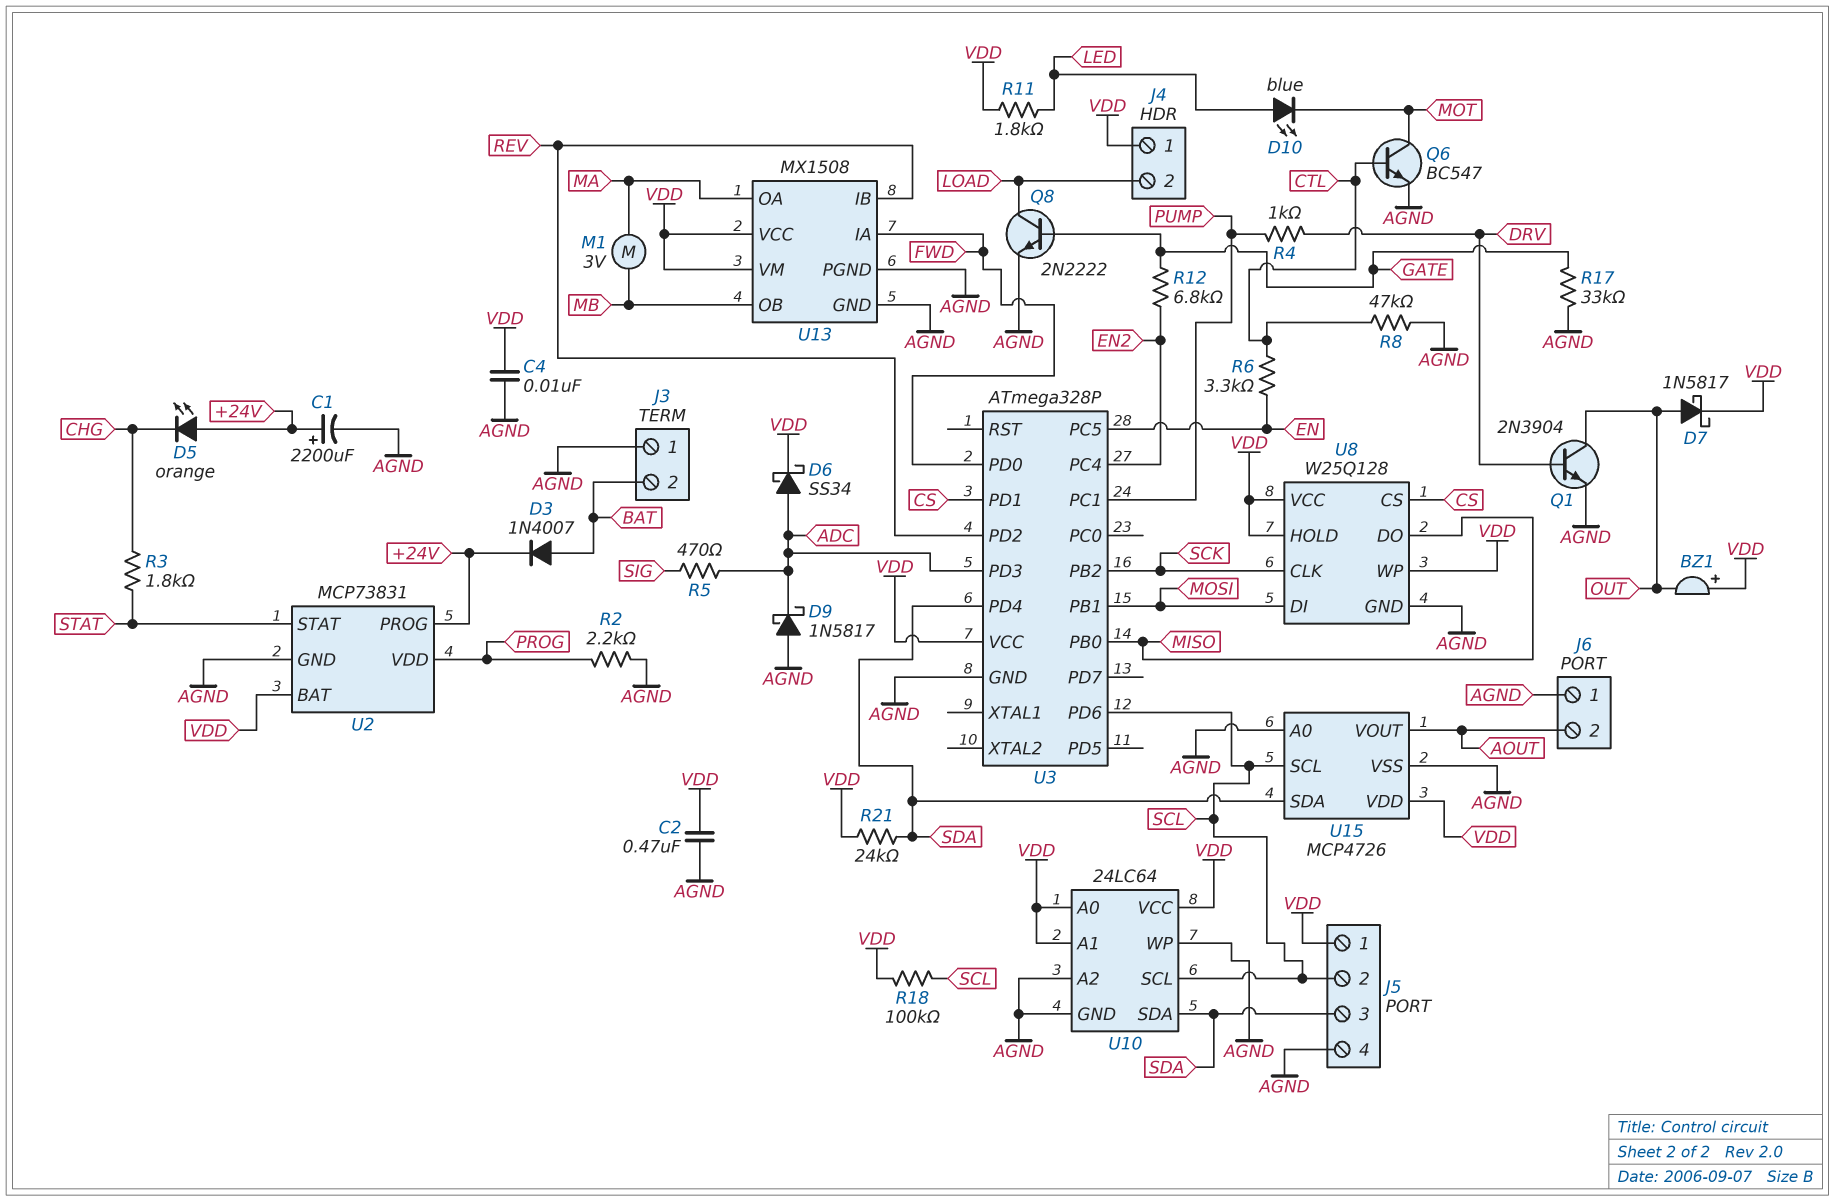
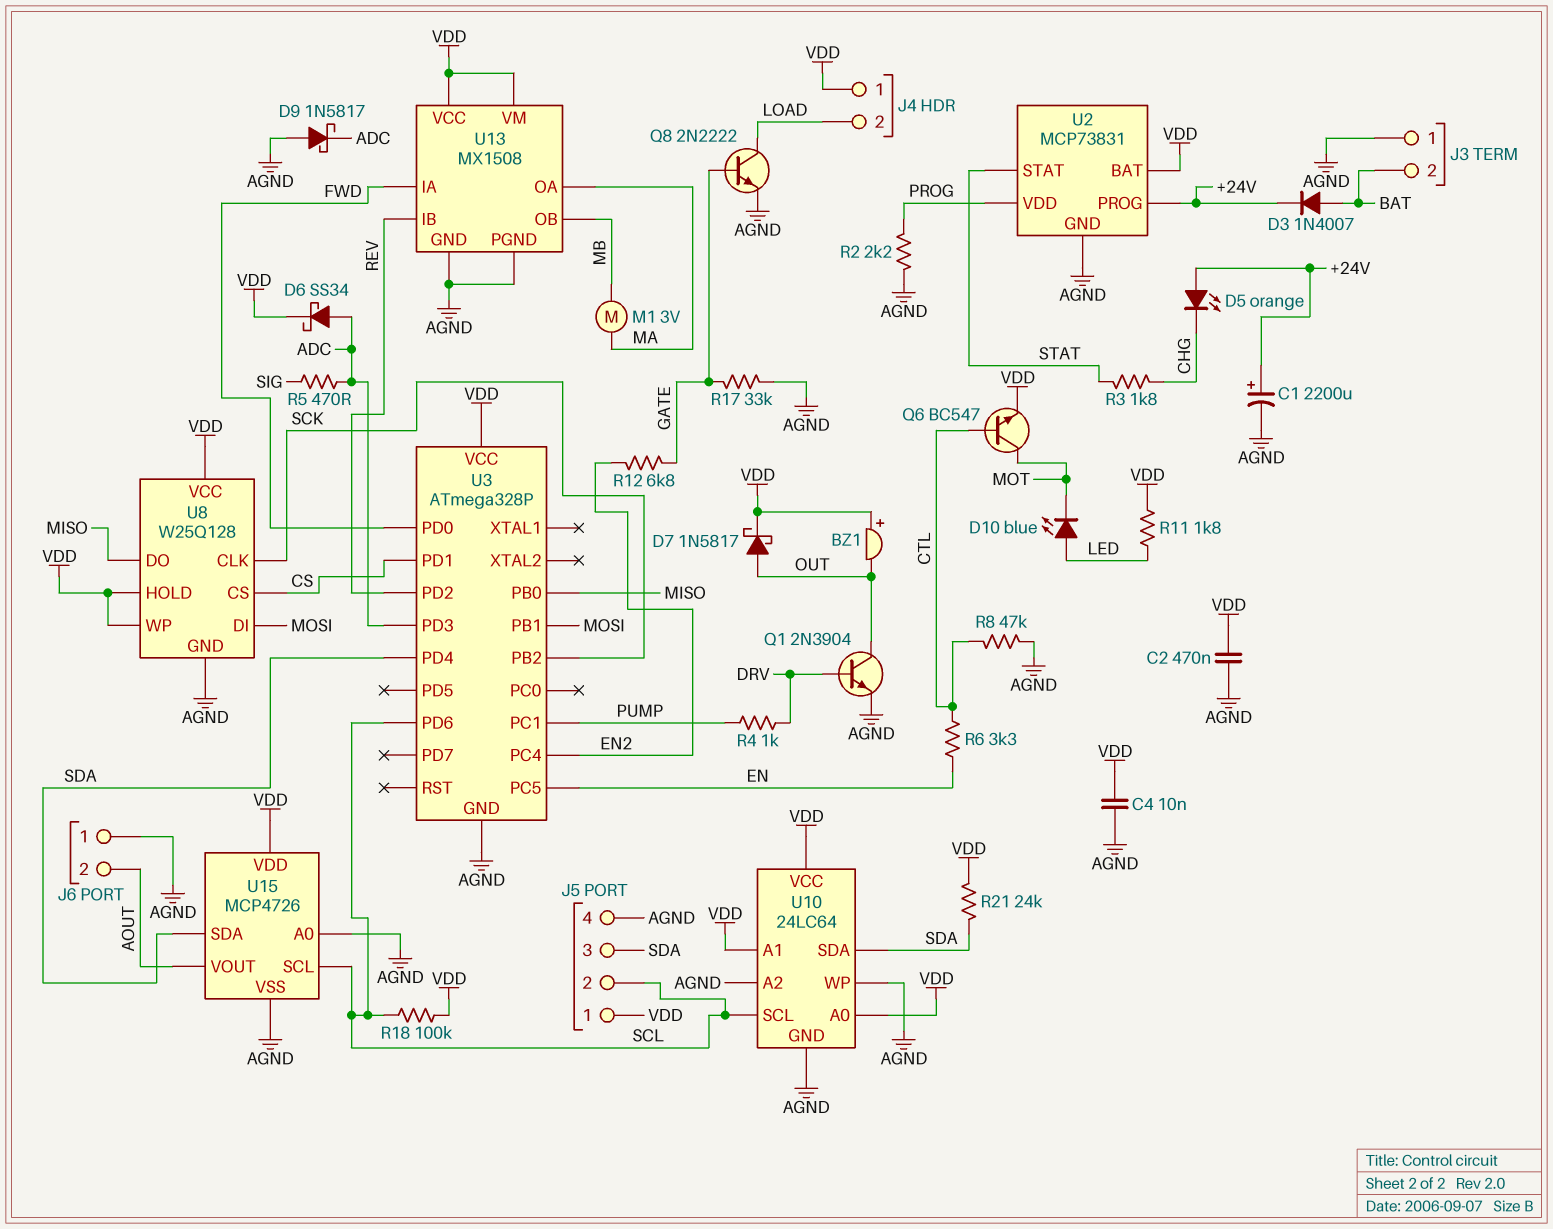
Q6: NPN BC547 (B CTL, C MOT, E AGND) -> NPN BC547 (B CTL, C MOT, E VDD)

